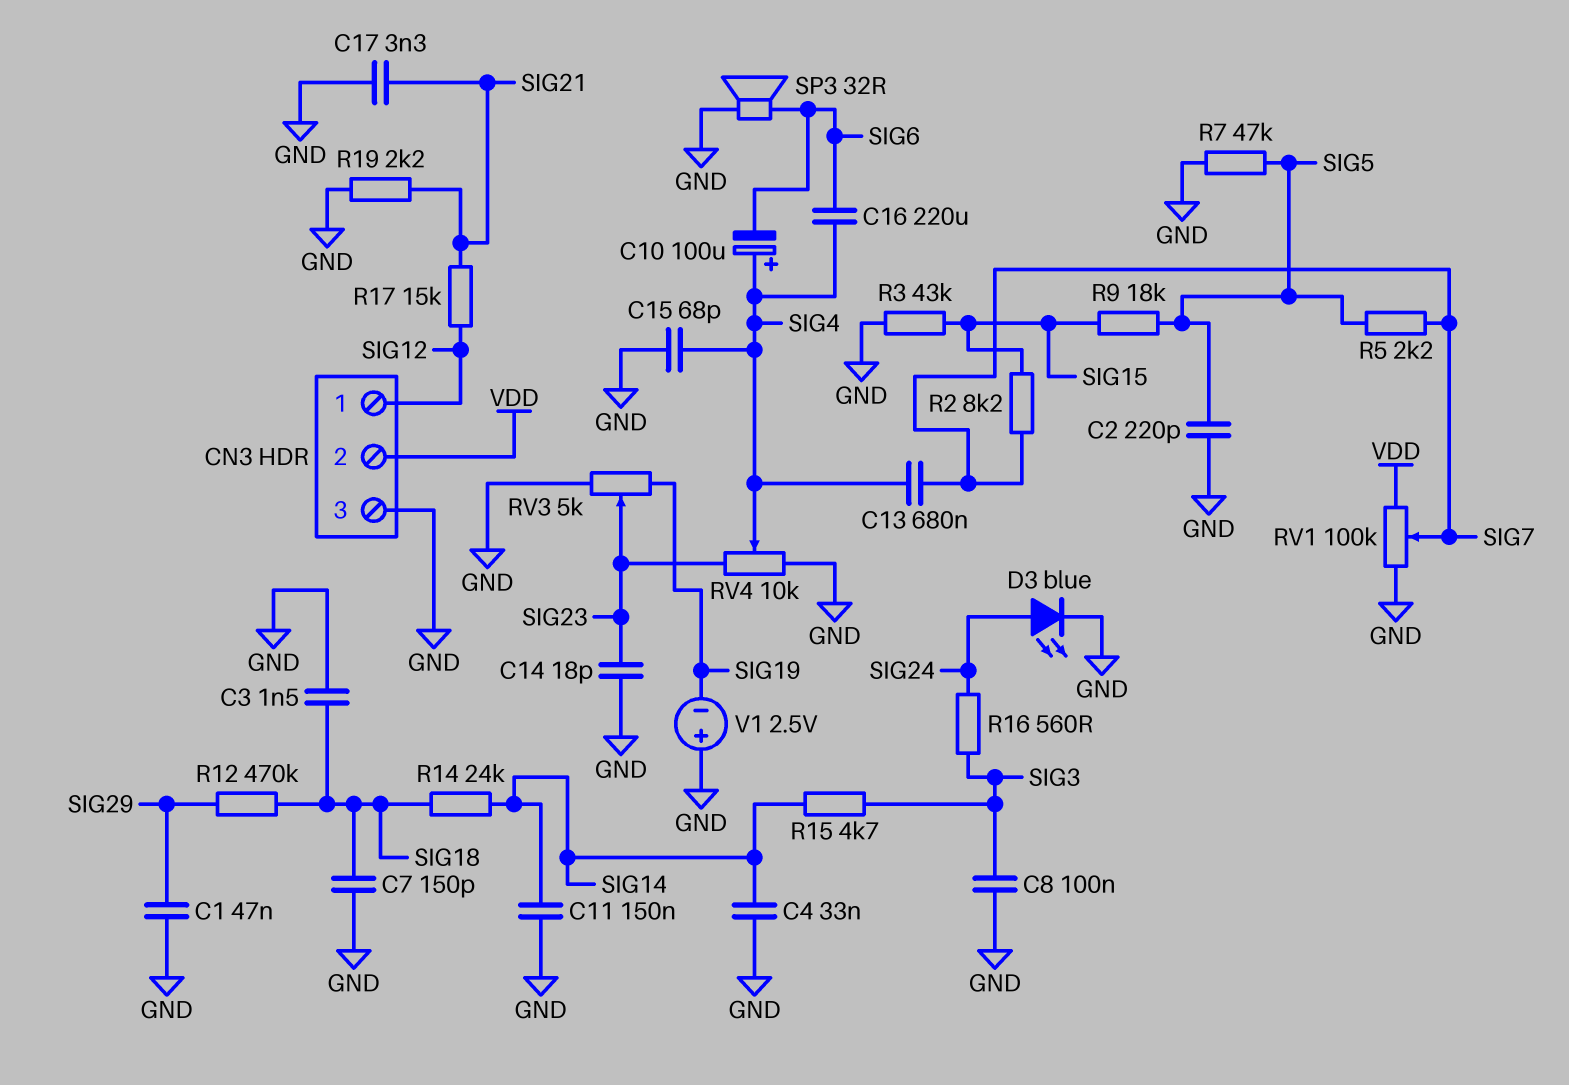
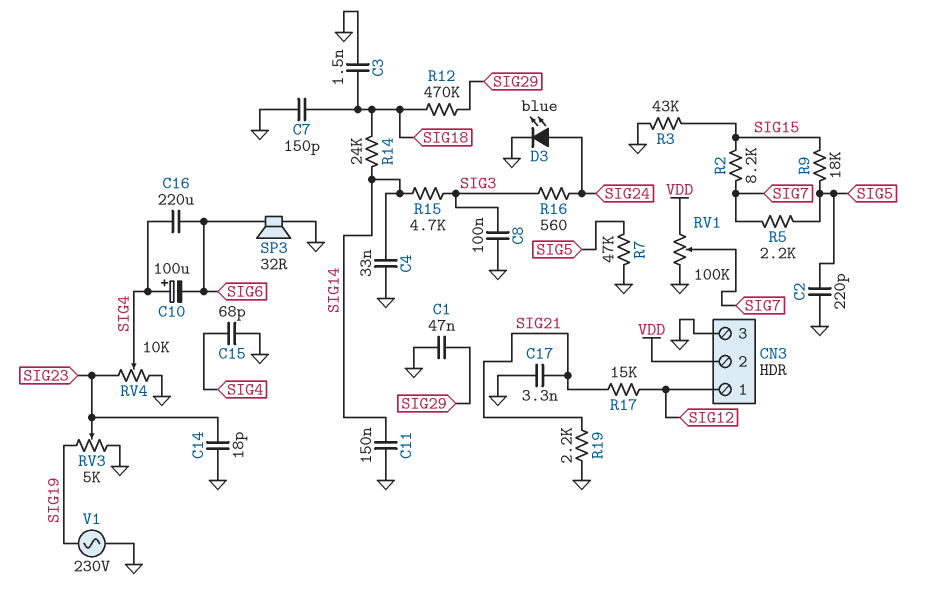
C13: 680nF (SIG4, SIG7) -> none
V1: 2.5V (plus GND, minus SIG19) -> AC 230V (GND, SIG19)

